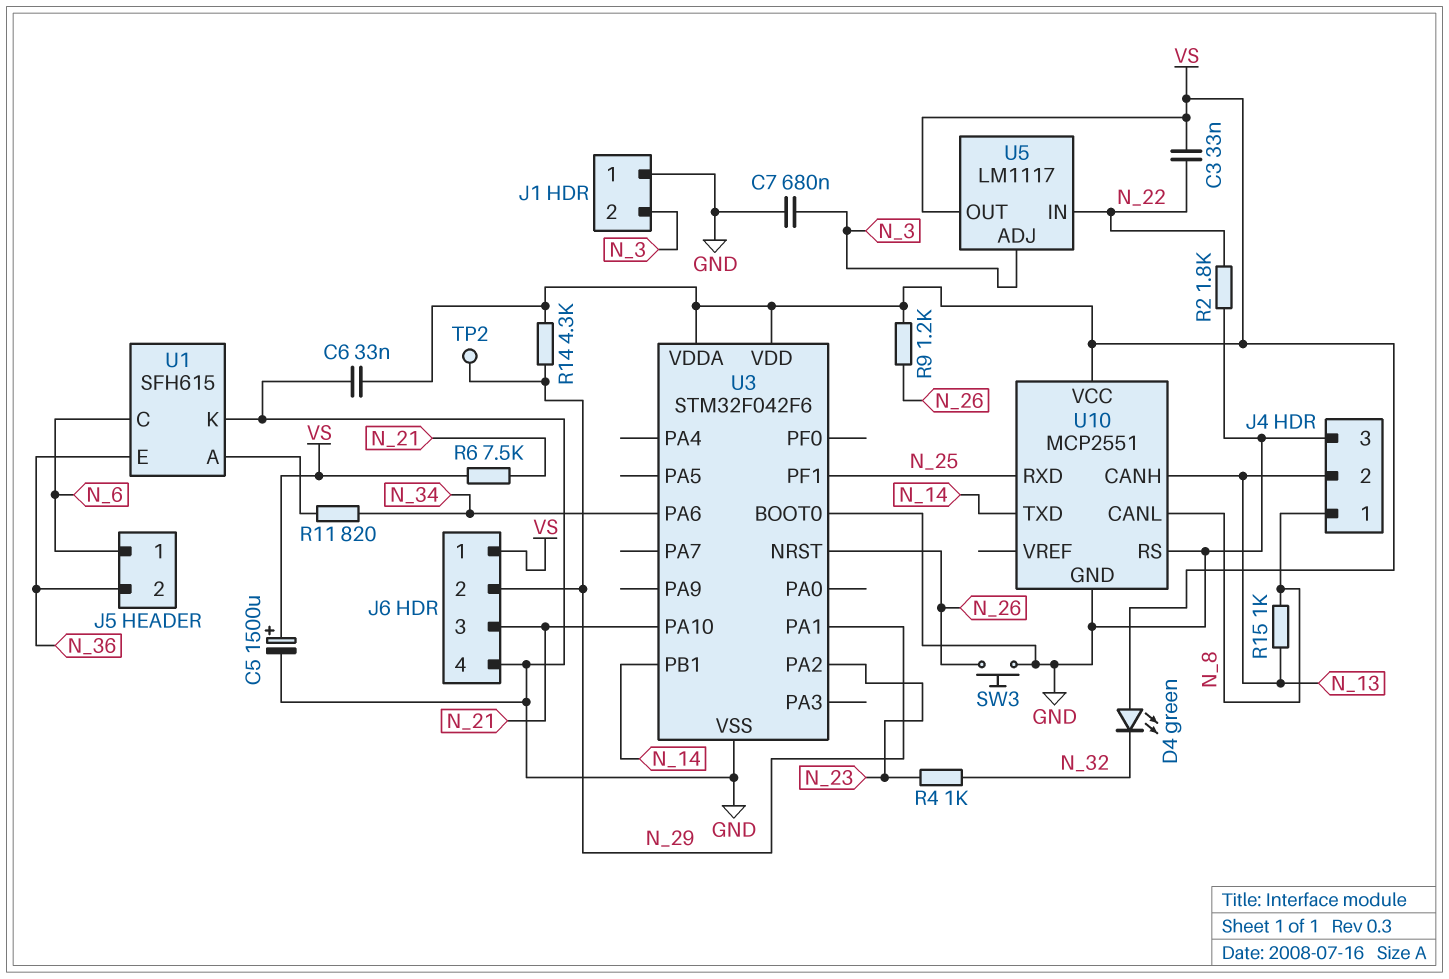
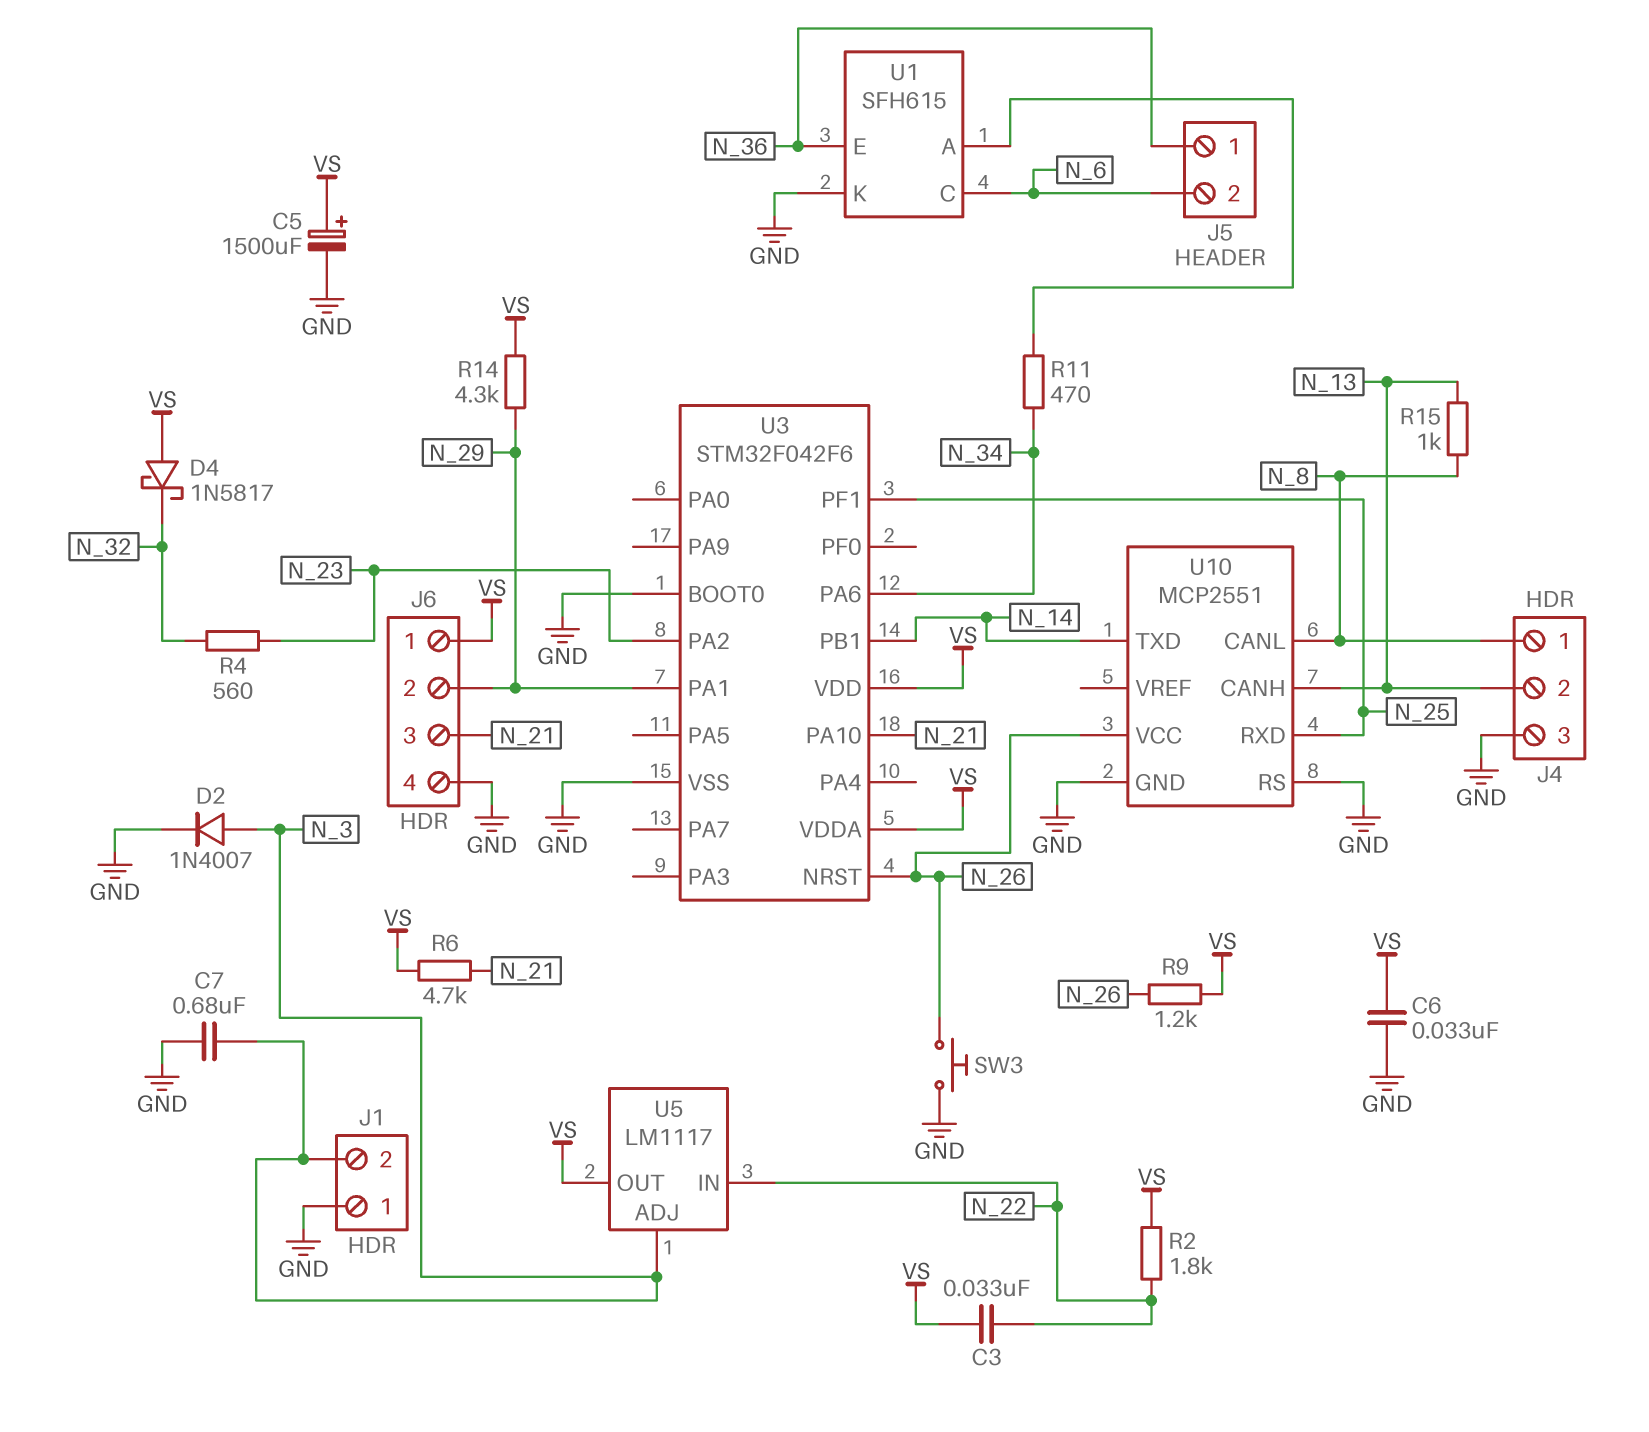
D2: none -> diode 1N4007 (A N_3, K GND)
D4: LED green (A VS, K N_32) -> schottky 1N5817 (A VS, K N_32)
J5 pin 1: N_6 -> N_36
J5 pin 2: N_36 -> N_6
R2: 1.8k (GND, N_22) -> 1.8k (N_22, VS)
R4: 1k (N_23, N_32) -> 560 (N_23, N_32)
R6: 7.5k (N_21, VS) -> 4.7k (N_21, VS)
R11: 820 (N_34, U1/A) -> 470 (N_34, U1/A)
TP2: test point (N_29) -> none
U10 pin VCC: VS -> N_26

